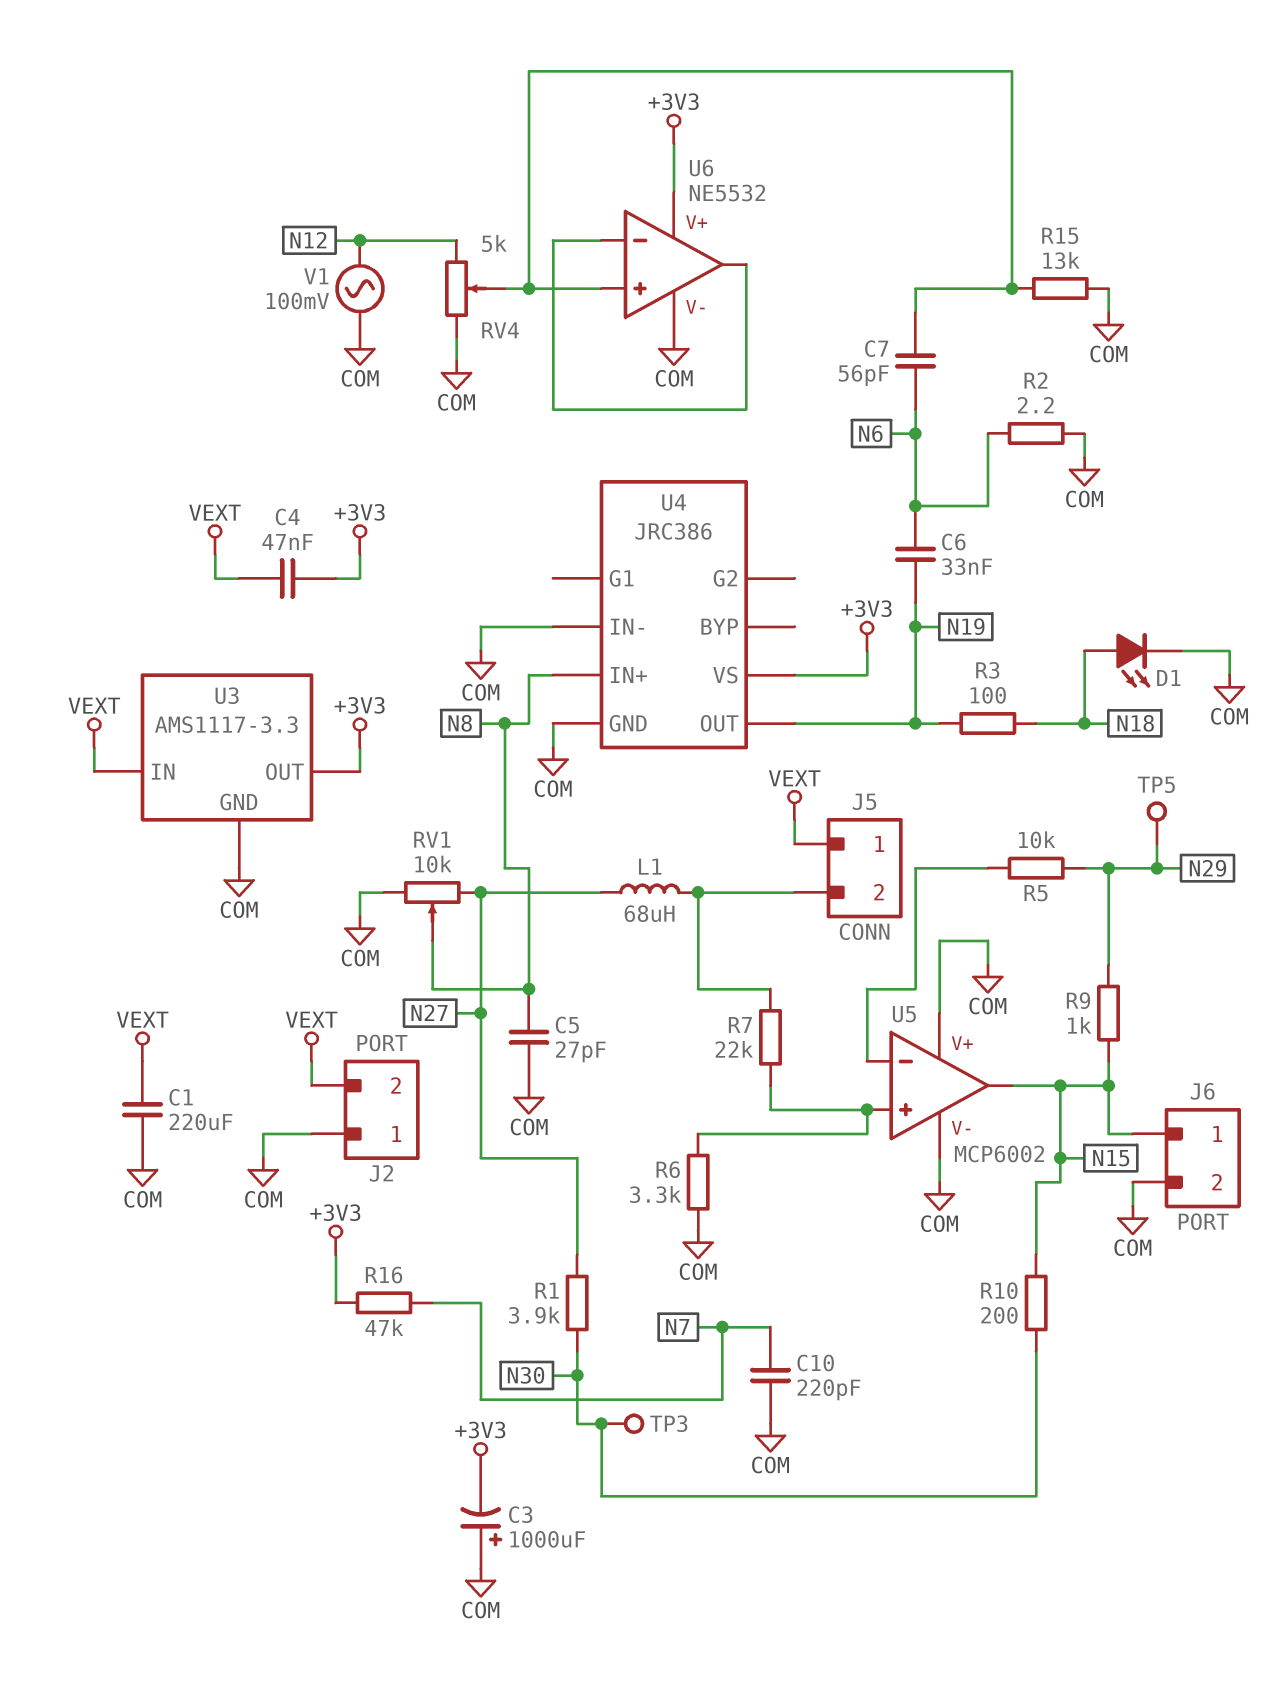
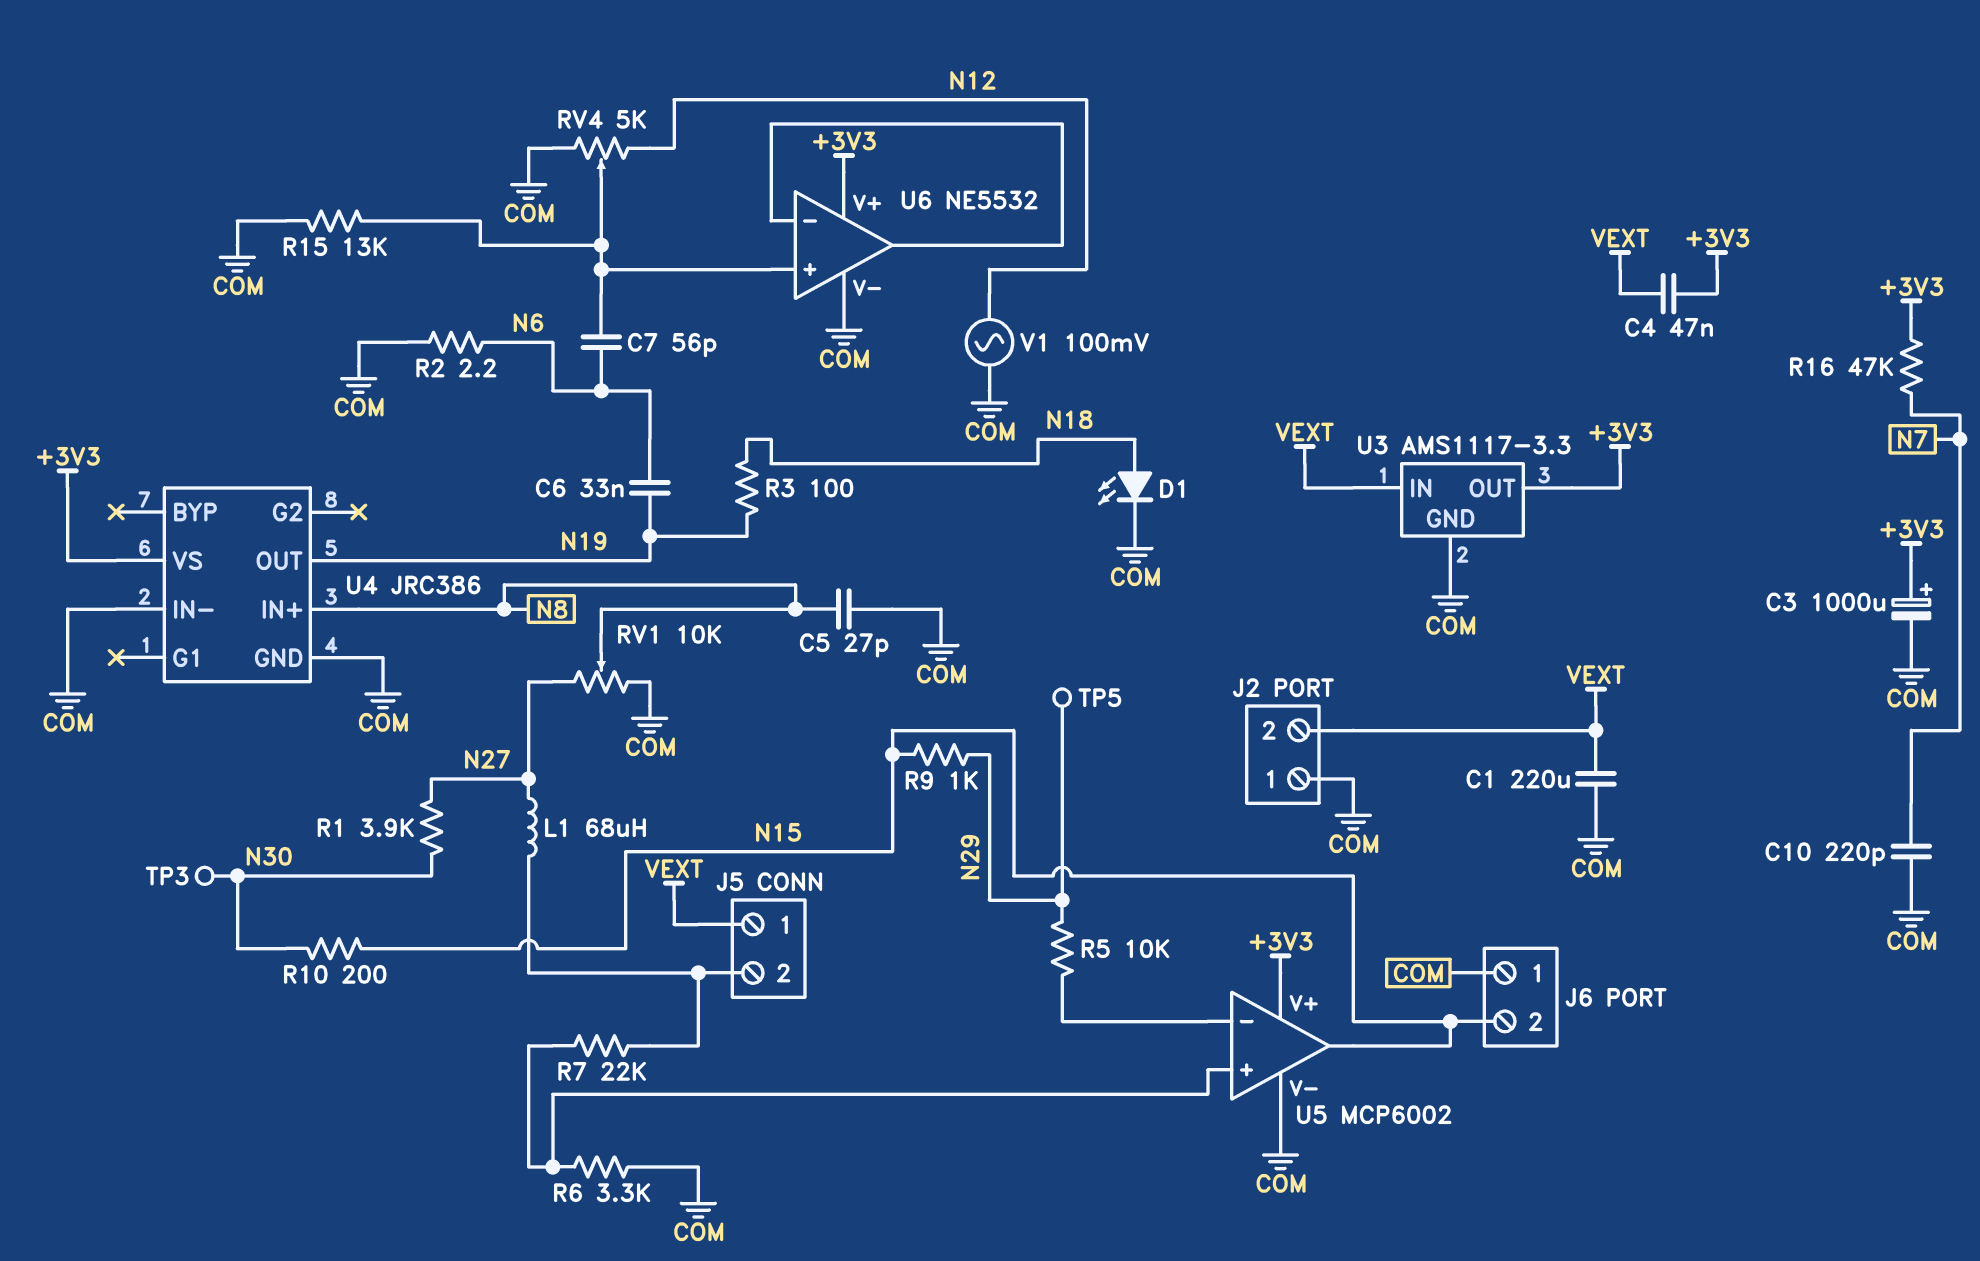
C3: 1000uF (plus COM, minus +3V3) -> 1000uF (plus +3V3, minus COM)
J6 pin 1: N15 -> COM
J6 pin 2: COM -> N15
U5 pin V+: COM -> +3V3

